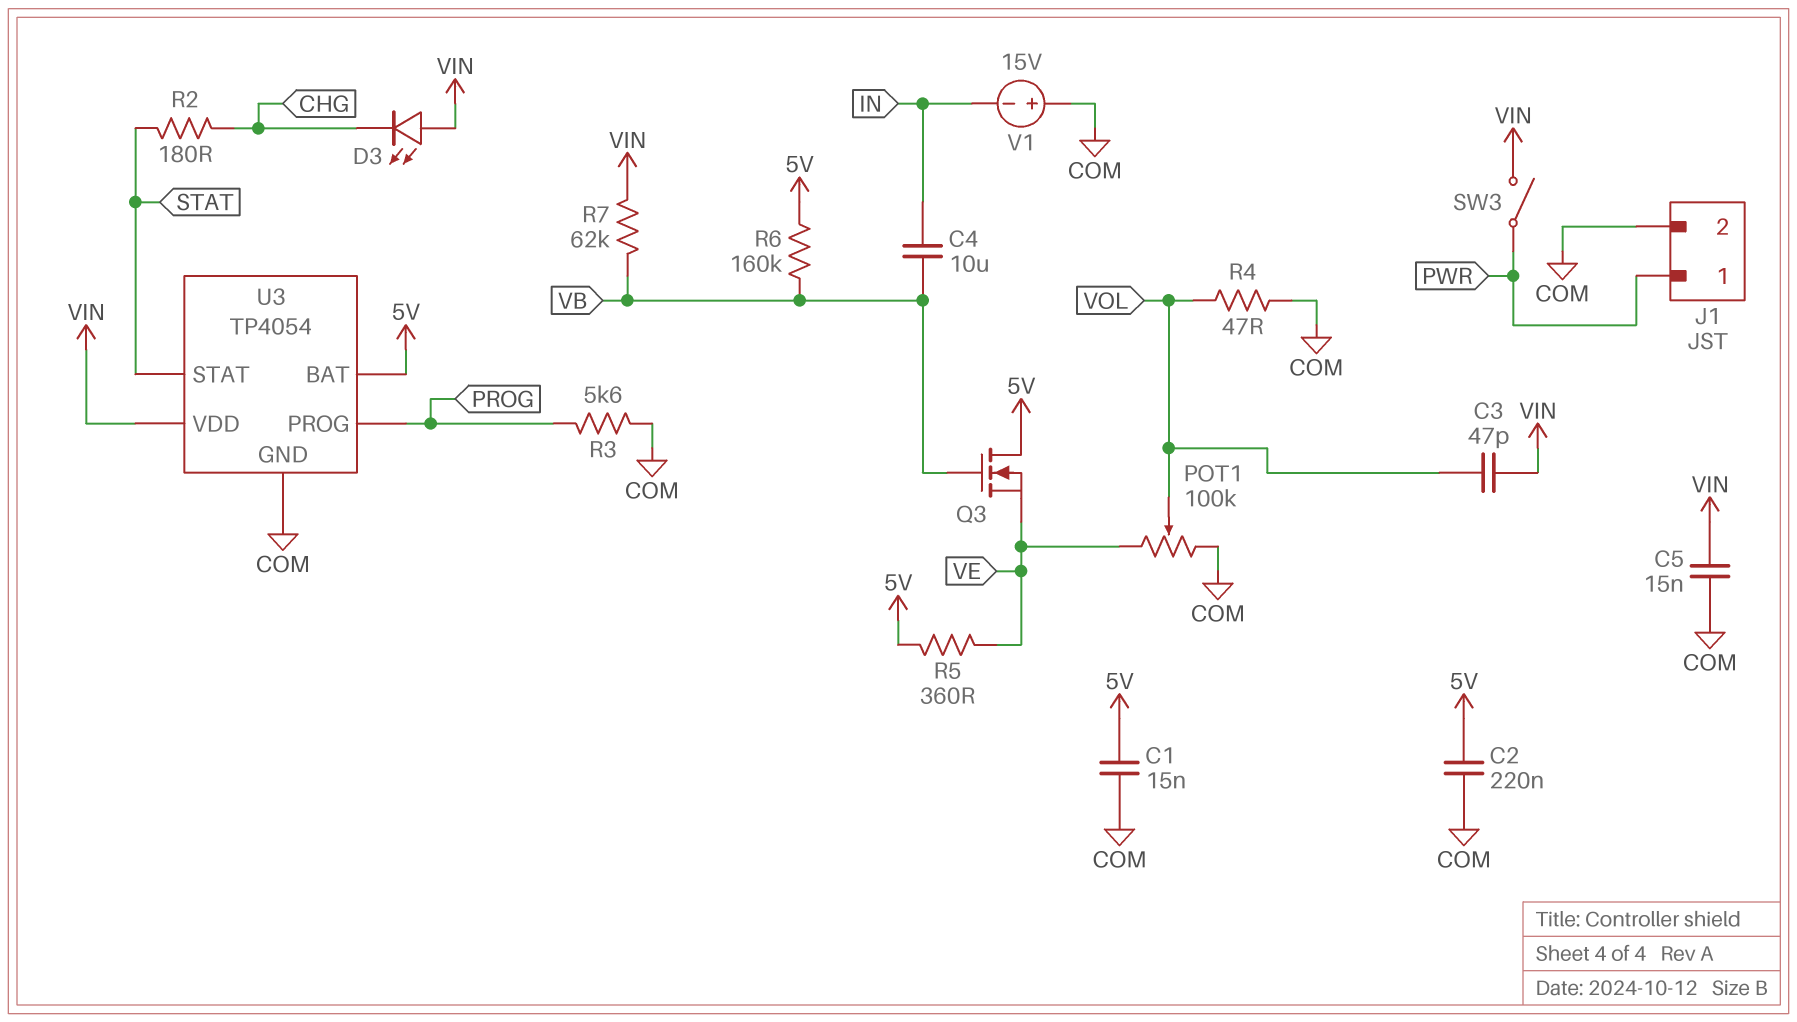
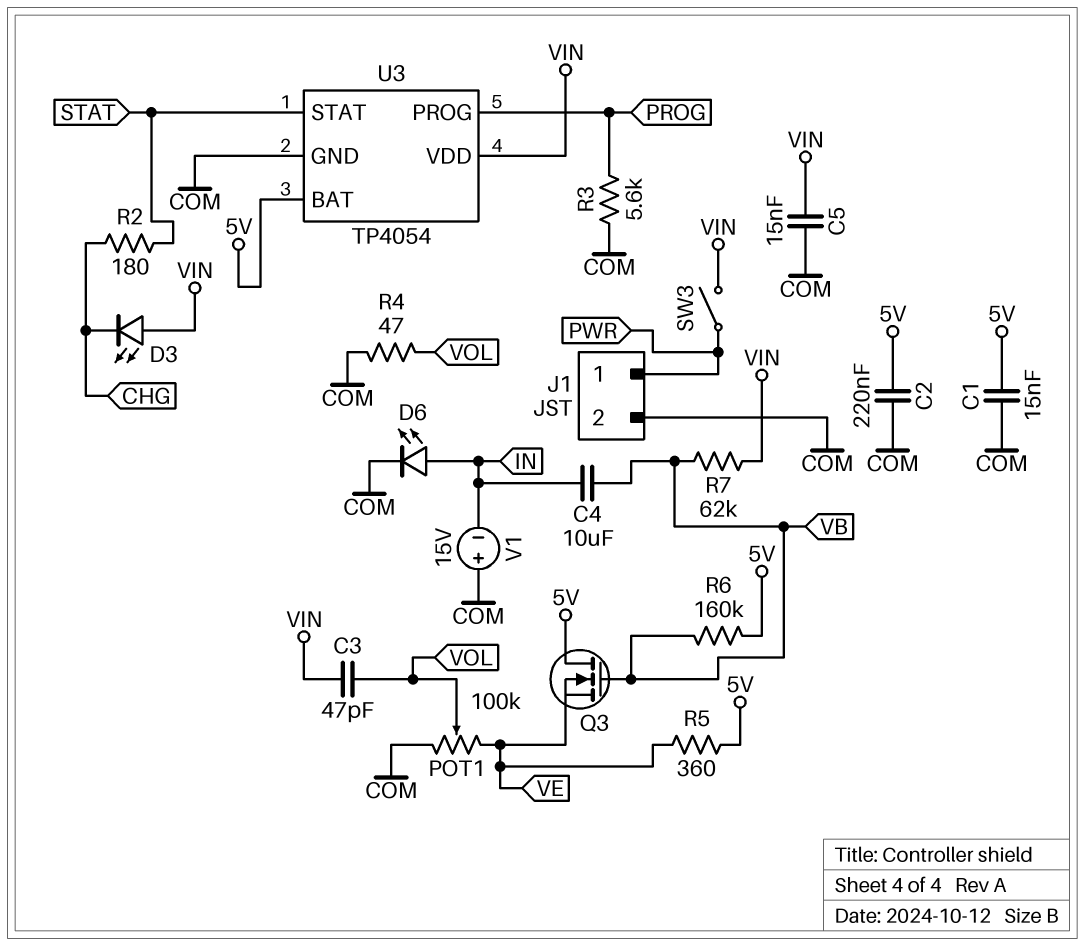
D6: none -> LED (A IN, K COM)

